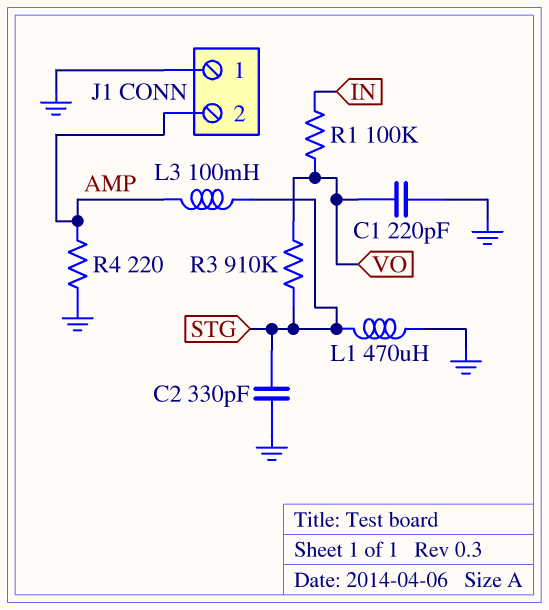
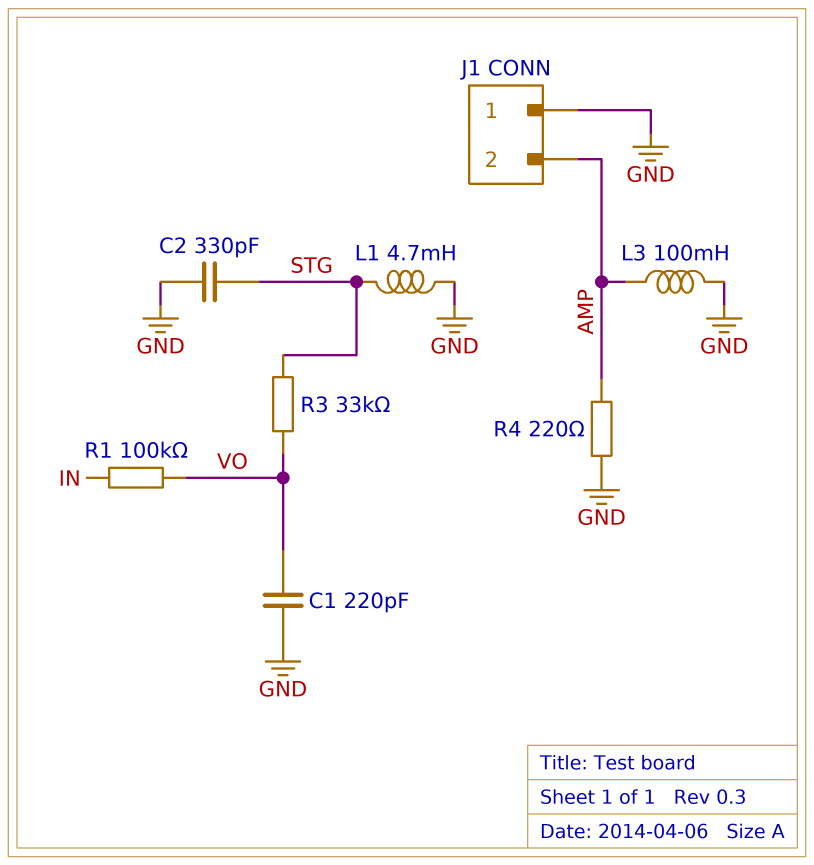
L1: 470uH (GND, STG) -> 4.7mH (GND, STG)
L3: 100mH (AMP, STG) -> 100mH (AMP, GND)
R3: 910k (STG, VO) -> 33k (STG, VO)

